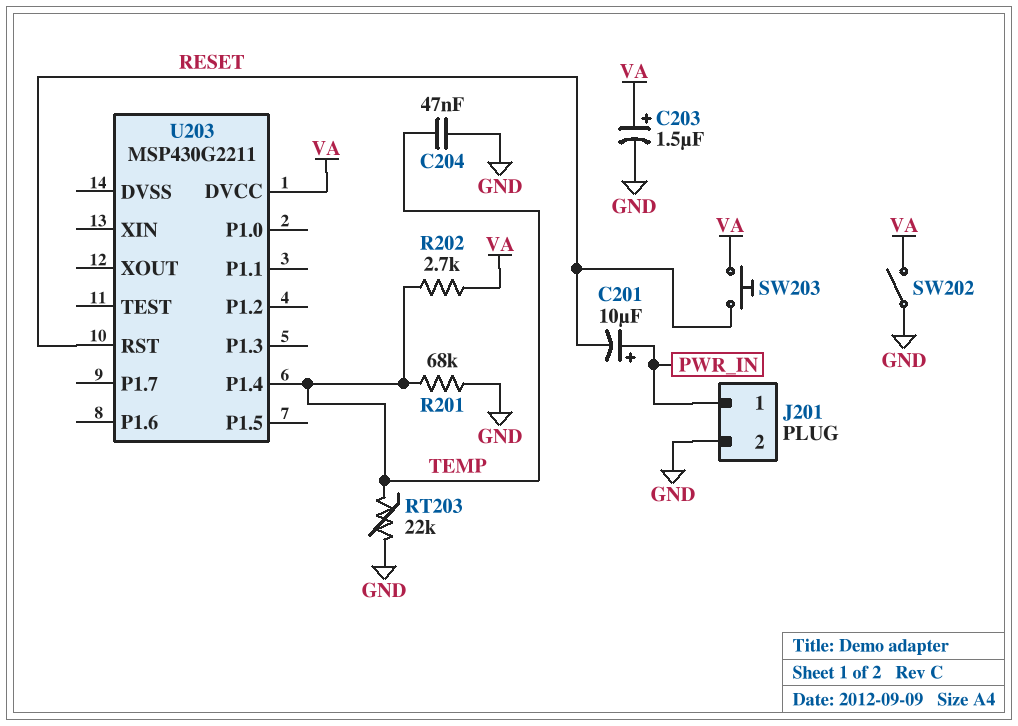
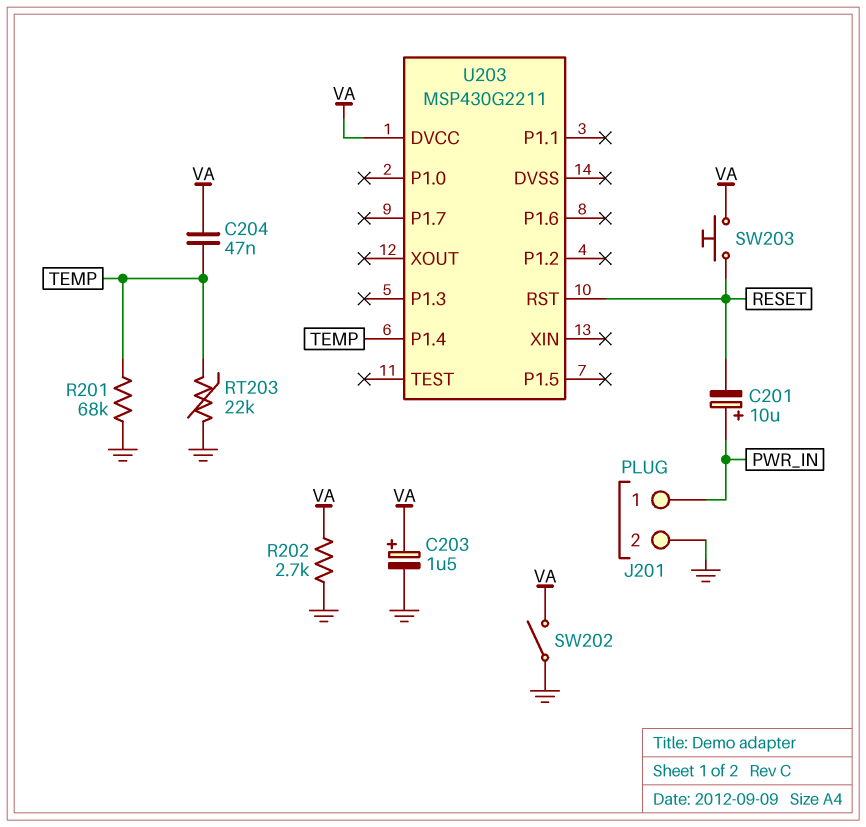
C204: 47nF (GND, TEMP) -> 47nF (TEMP, VA)
R202: 2.7k (TEMP, VA) -> 2.7k (GND, VA)

